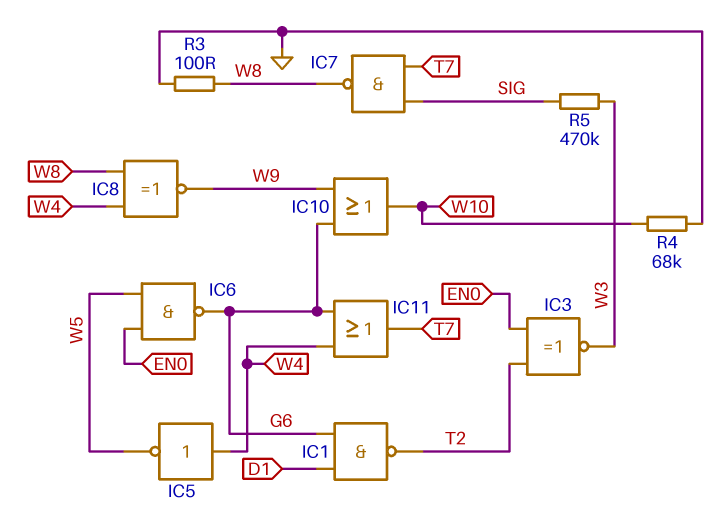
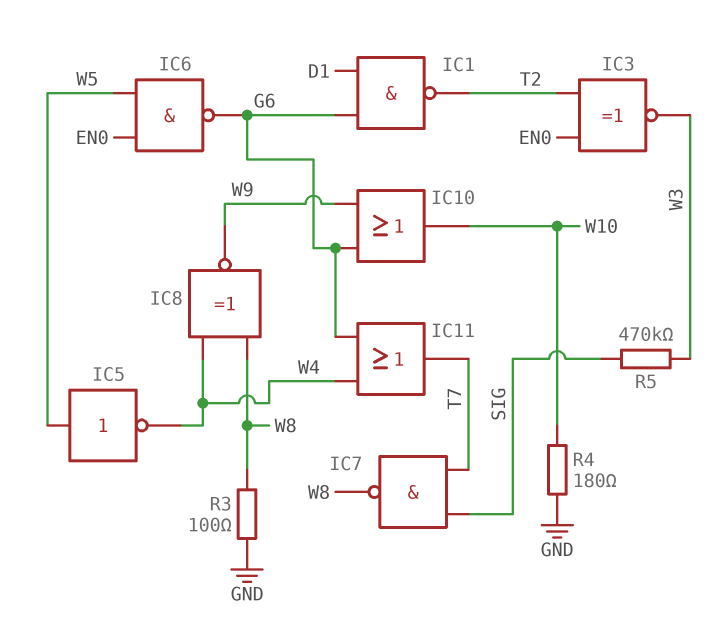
IC5: NOT (in W4, out W5) -> NOT (in W5, out W4)
R4: 68k (GND, W10) -> 180 (GND, W10)

